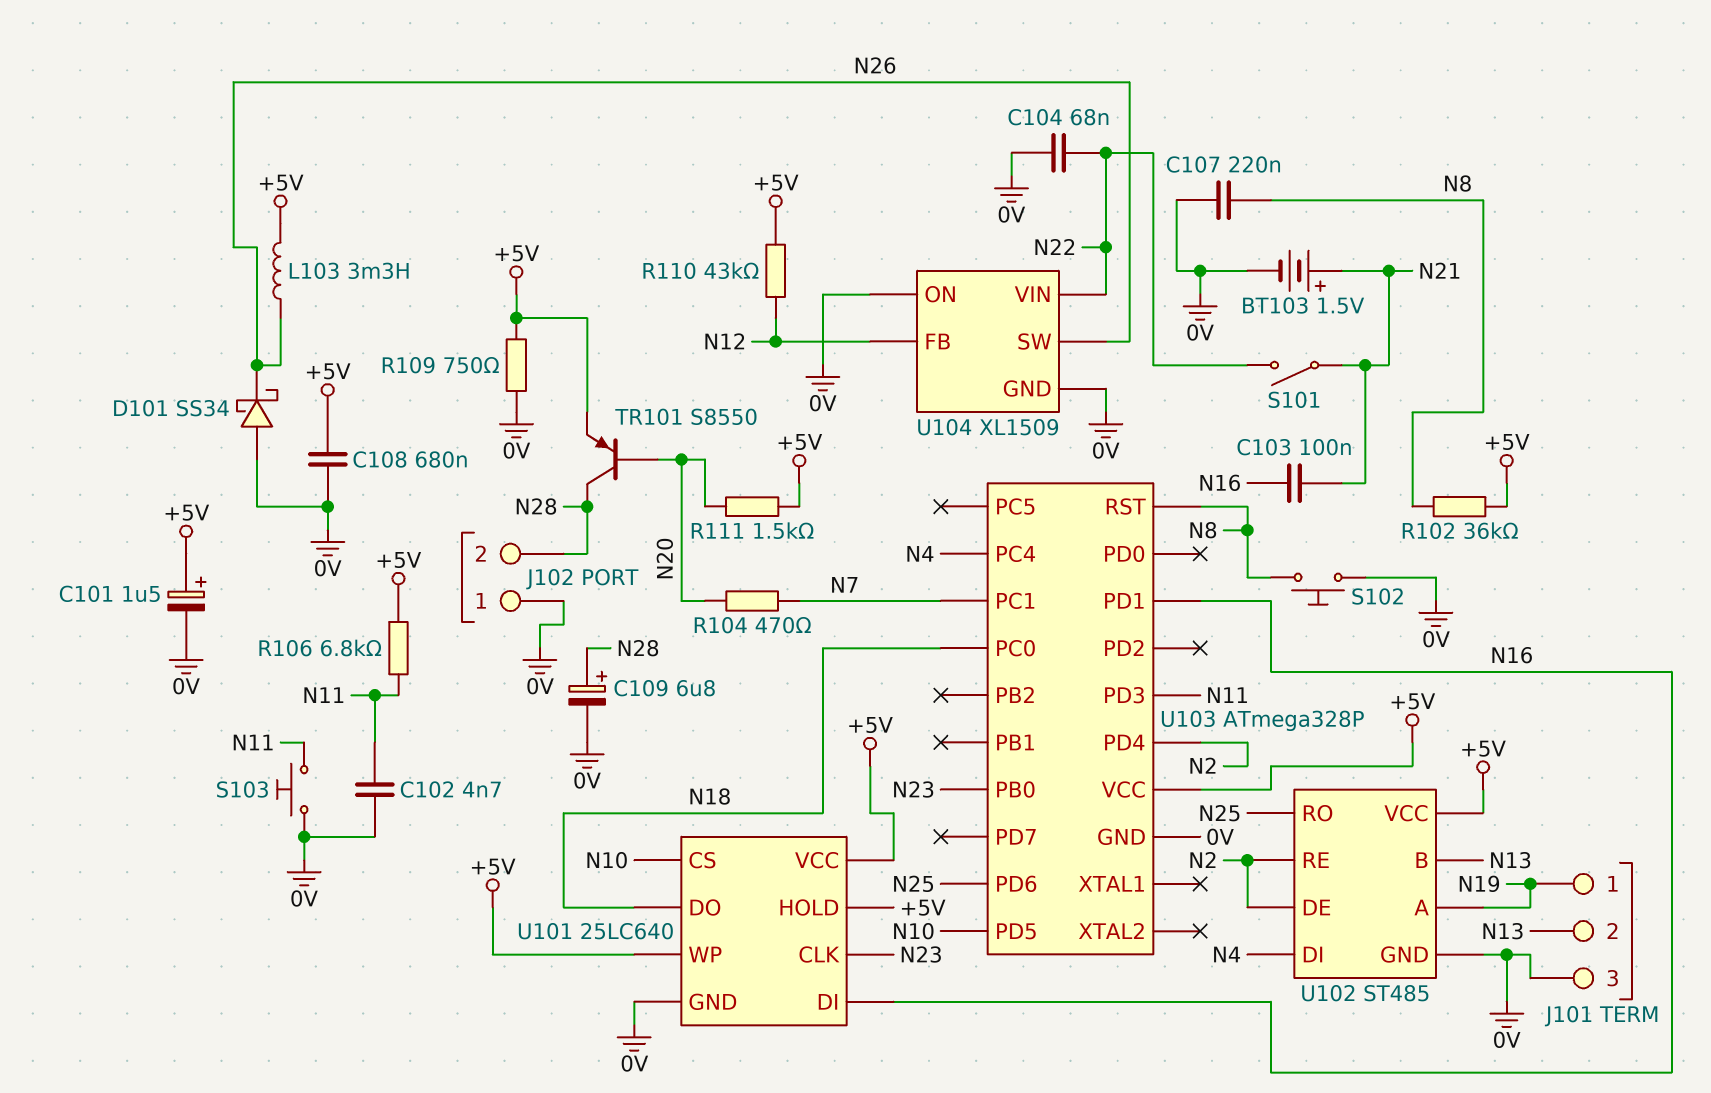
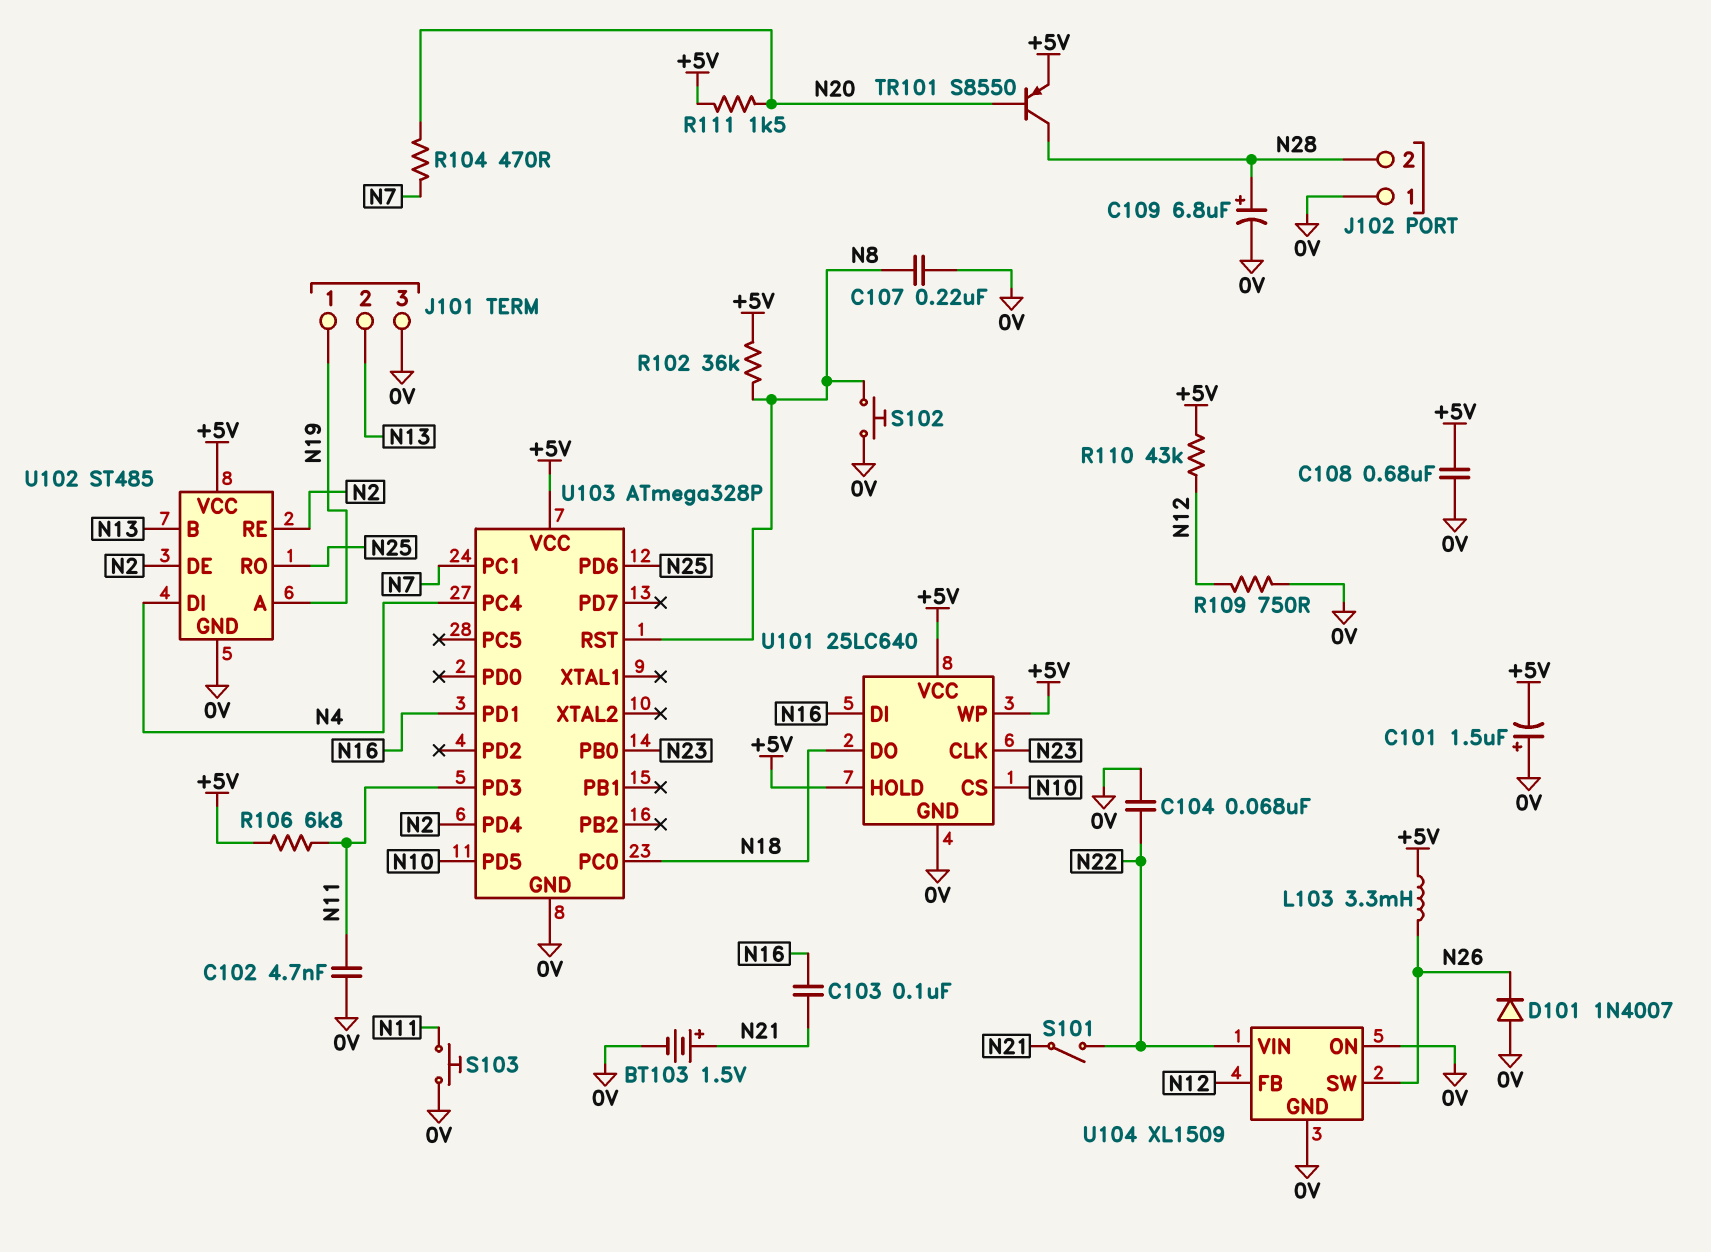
C101: 1.5uF (plus +5V, minus 0V) -> 1.5uF (plus 0V, minus +5V)
D101: schottky SS34 (A 0V, K N26) -> diode 1N4007 (A 0V, K N26)
R109: 750 (+5V, 0V) -> 750 (0V, N12)

